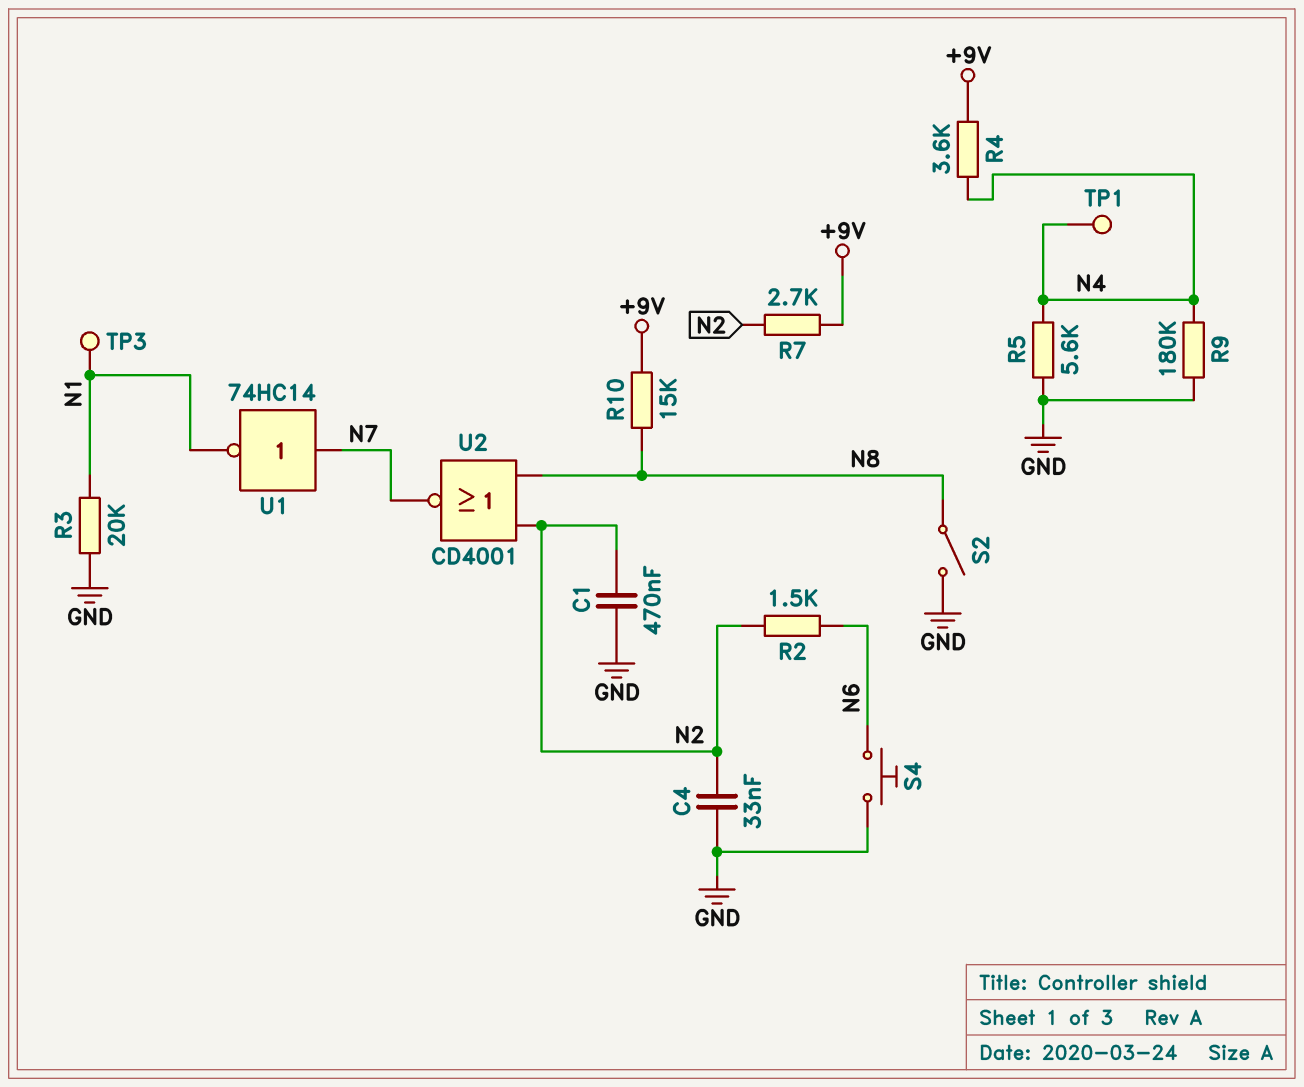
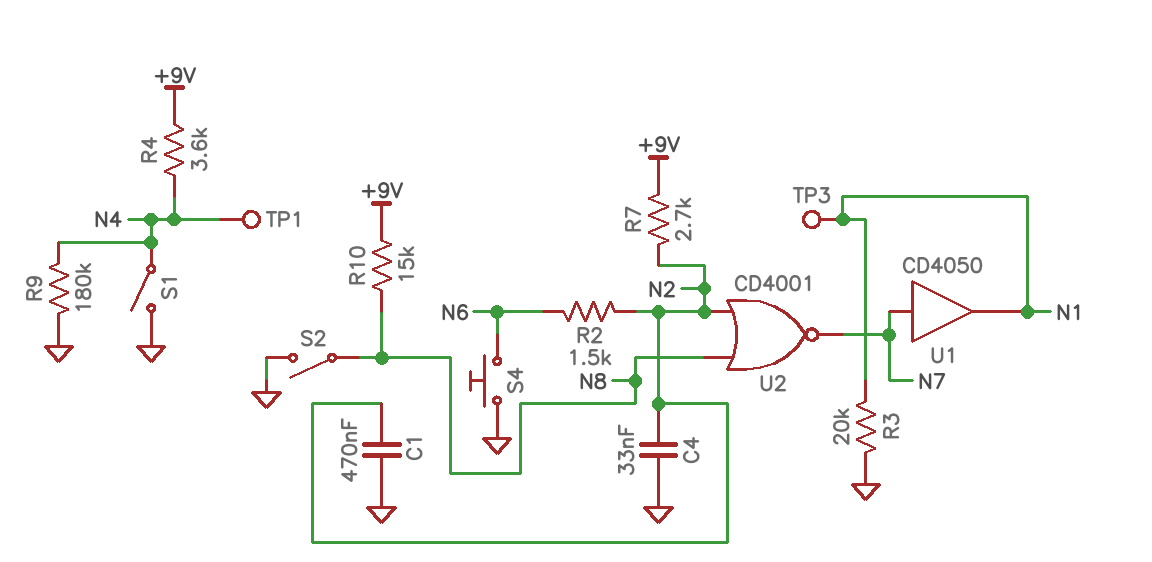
R5: 5.6k (GND, N4) -> none
S1: none -> switch (GND, N4)
U1: NOT 74HC14 (in N7, out N1) -> buffer CD4050 (in N7, out N1)

